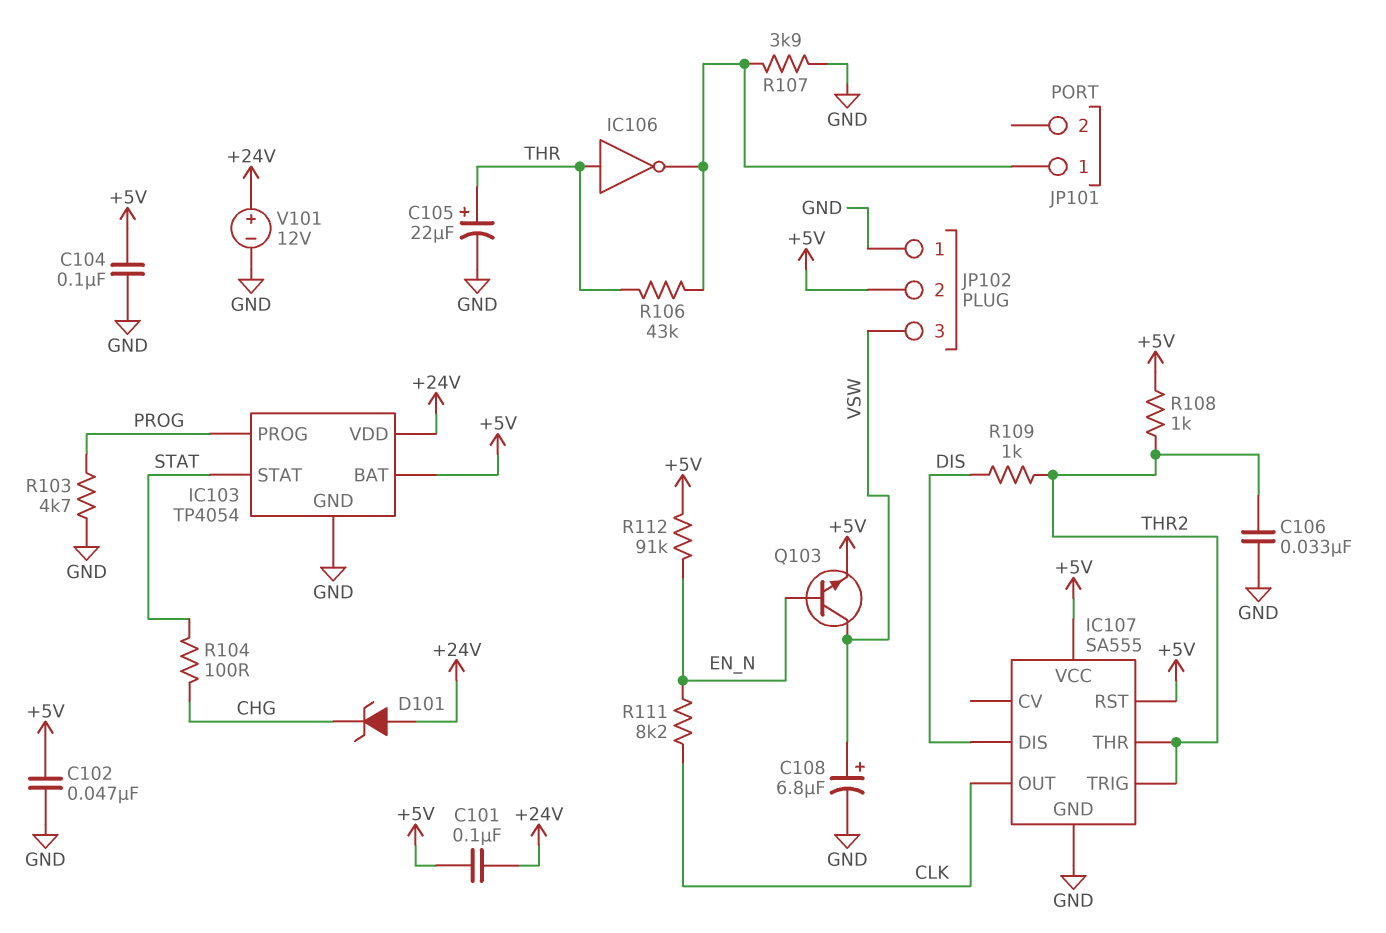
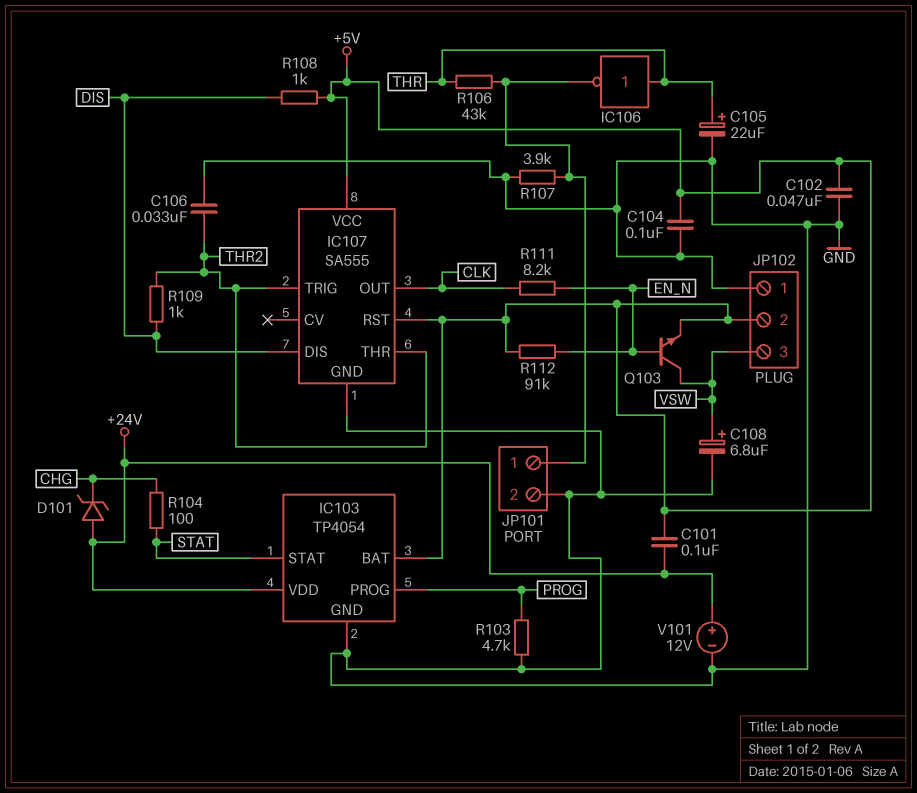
JP101 pin 2: none -> GND
R108: 1k (+5V, THR2) -> 1k (+5V, DIS)

